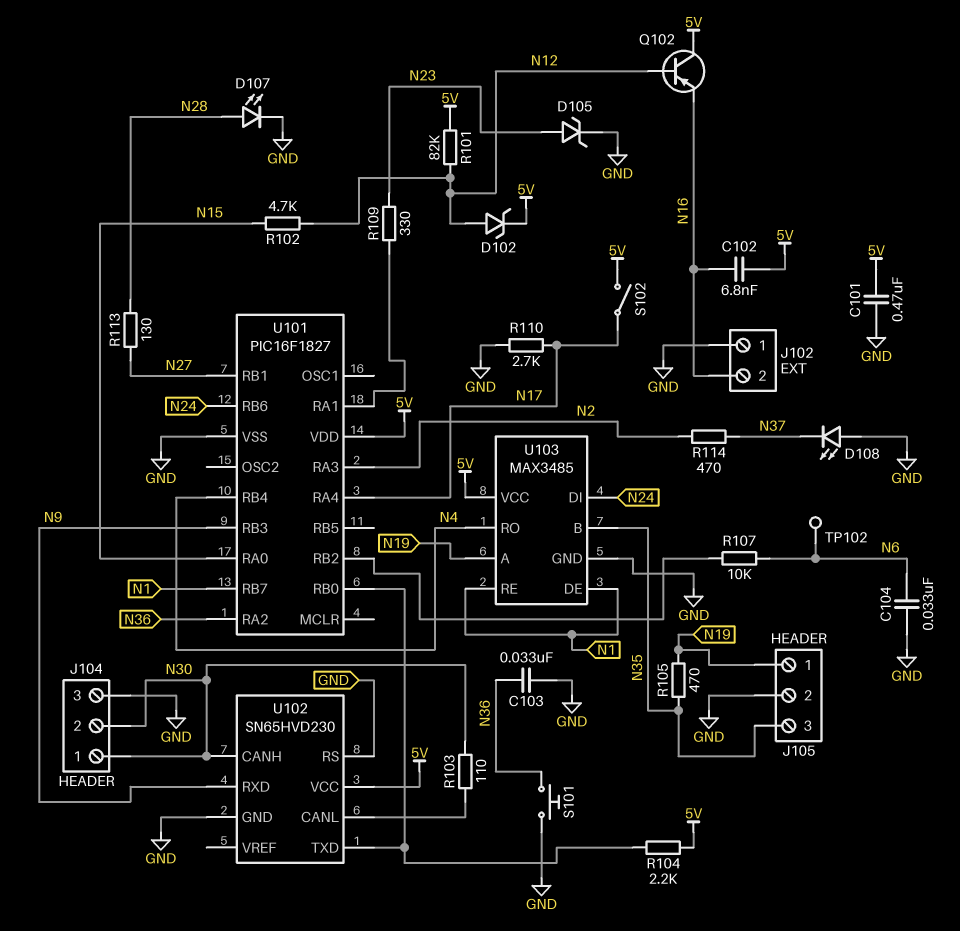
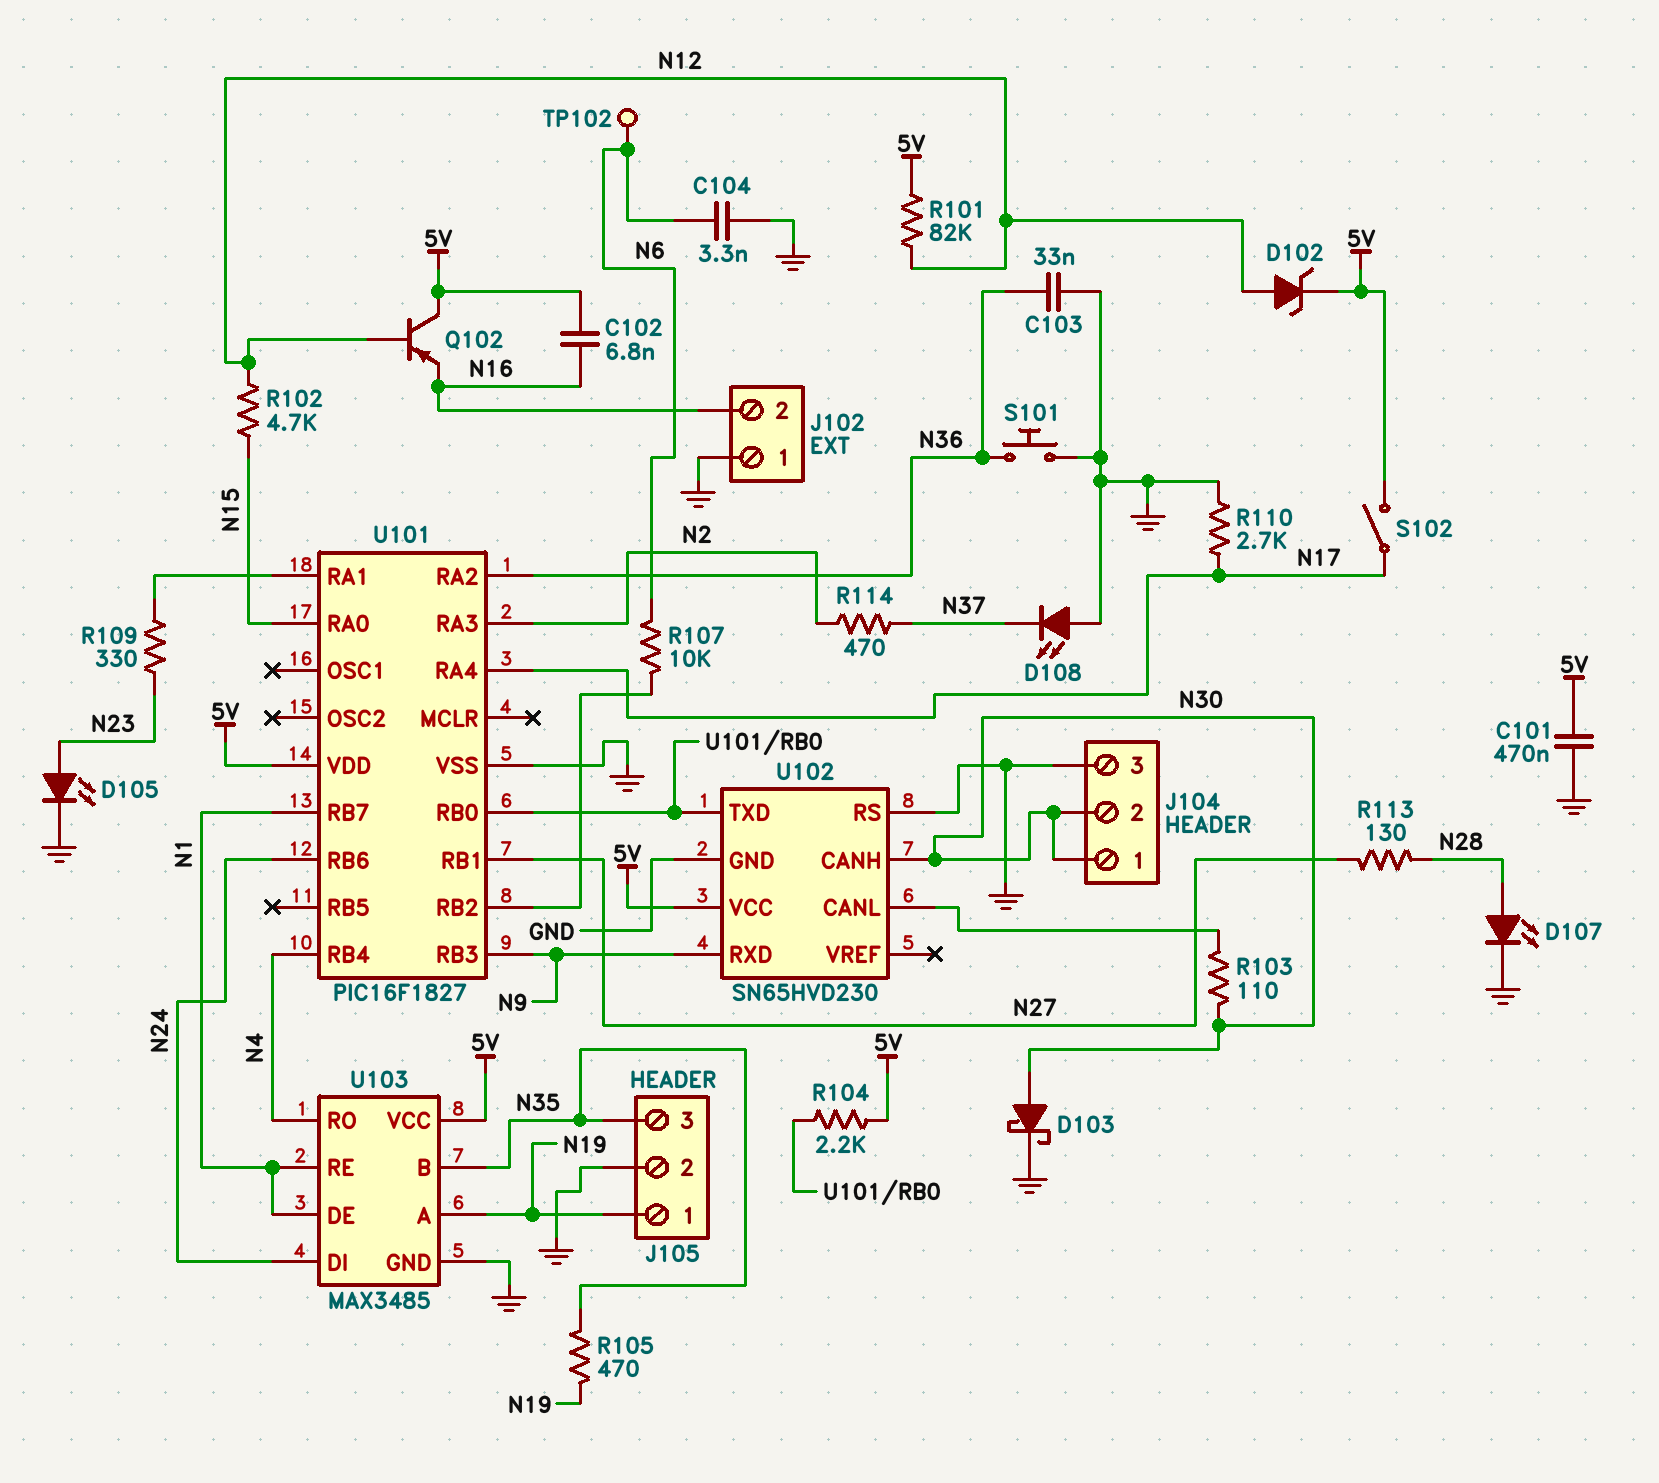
C104: 33nF (GND, N6) -> 3.3nF (GND, N6)
D103: none -> schottky (A N30, K GND)
D105: zener (A N23, K GND) -> LED (A N23, K GND)

